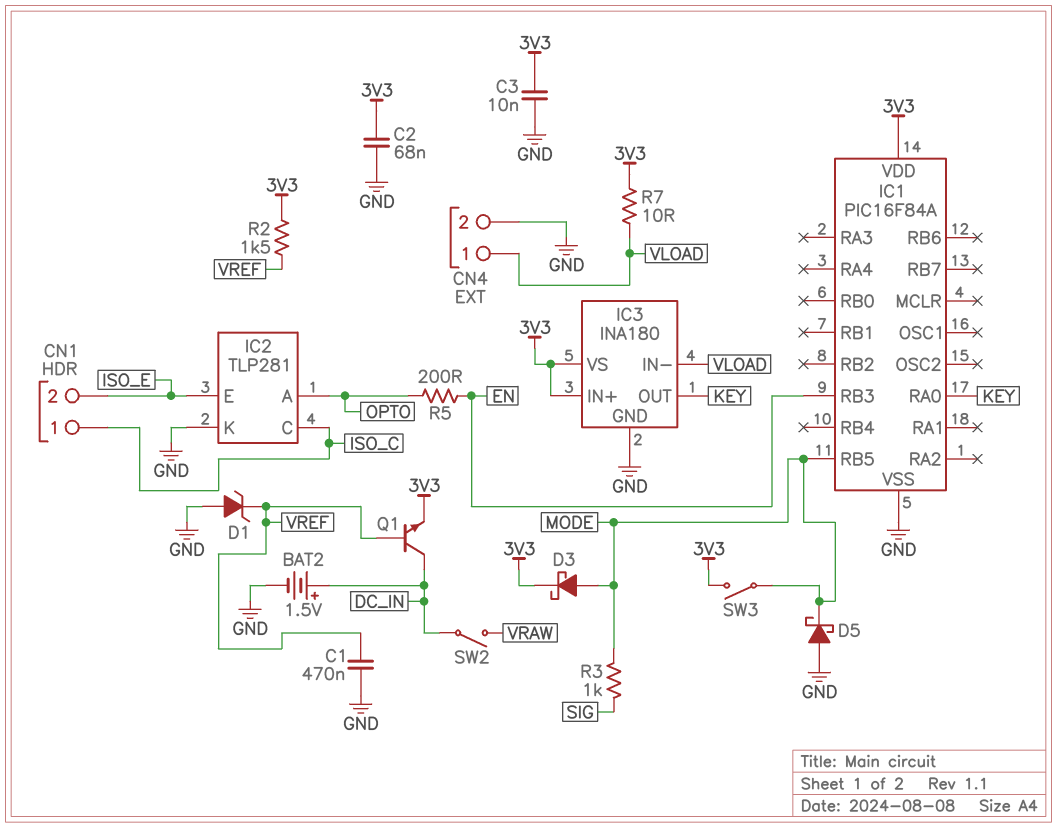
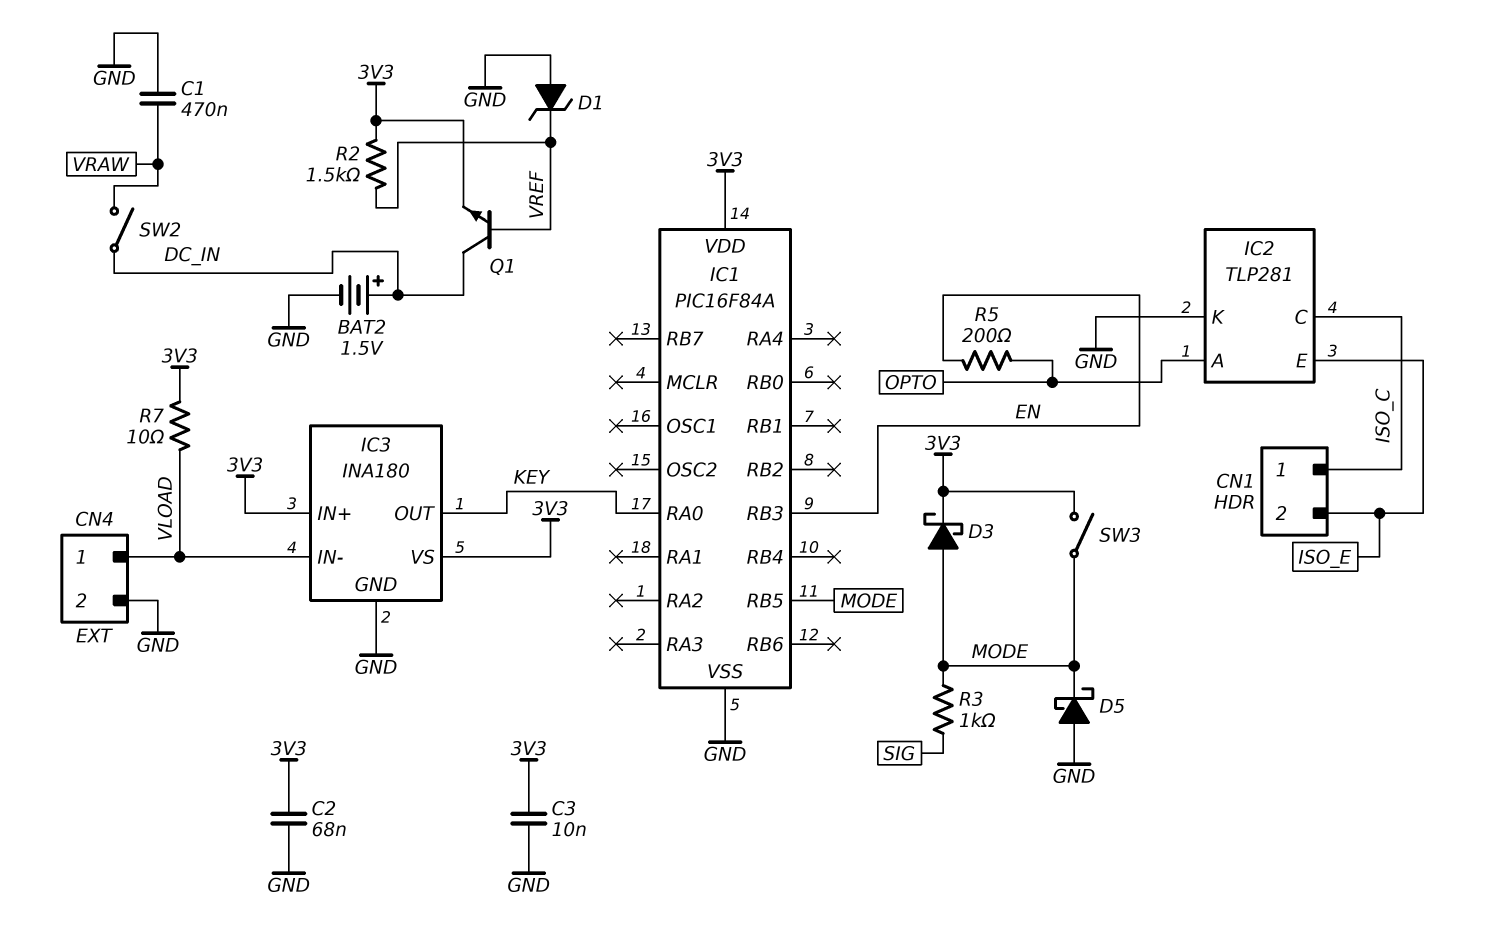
C1: 470nF (GND, VREF) -> 470nF (GND, VRAW)

